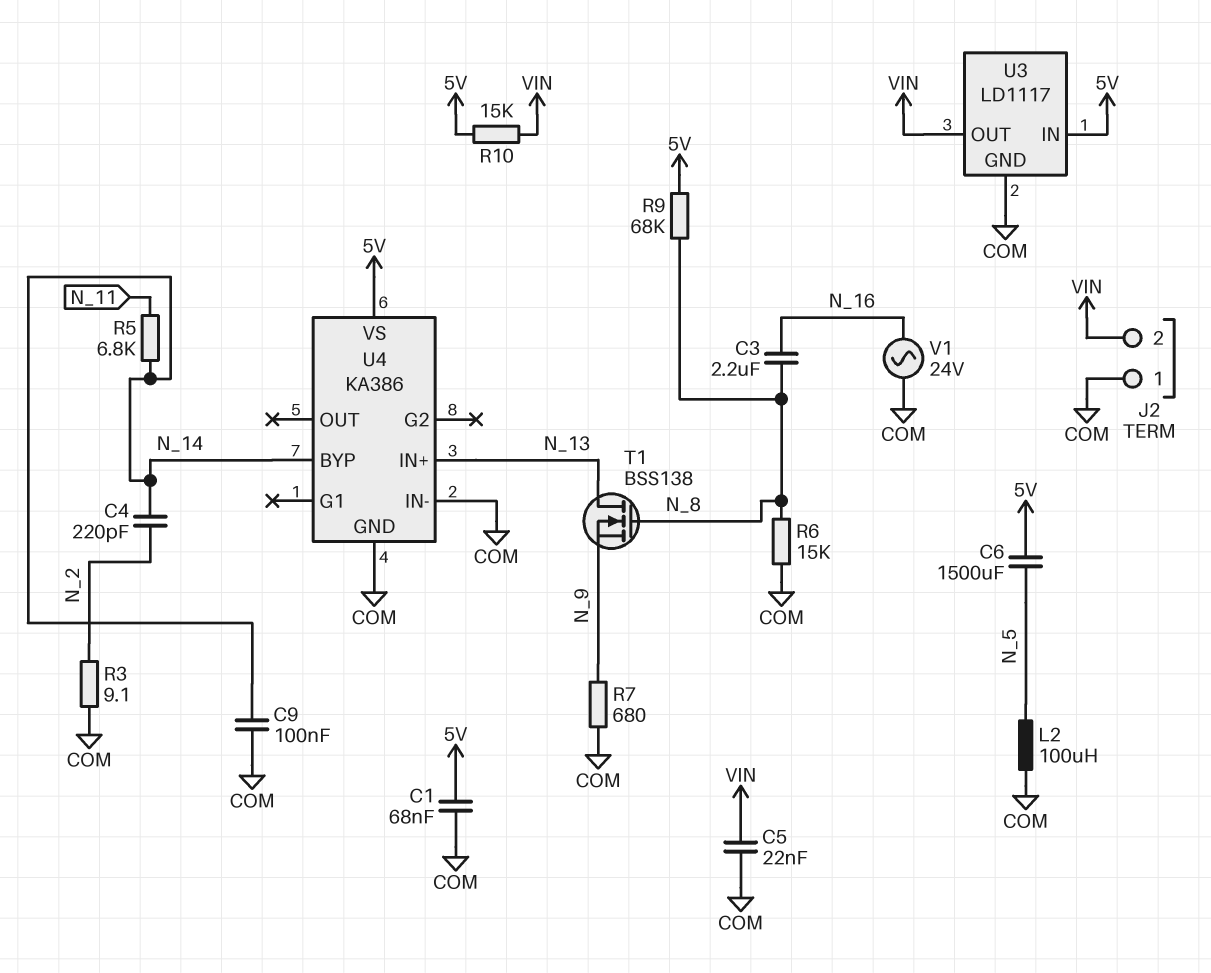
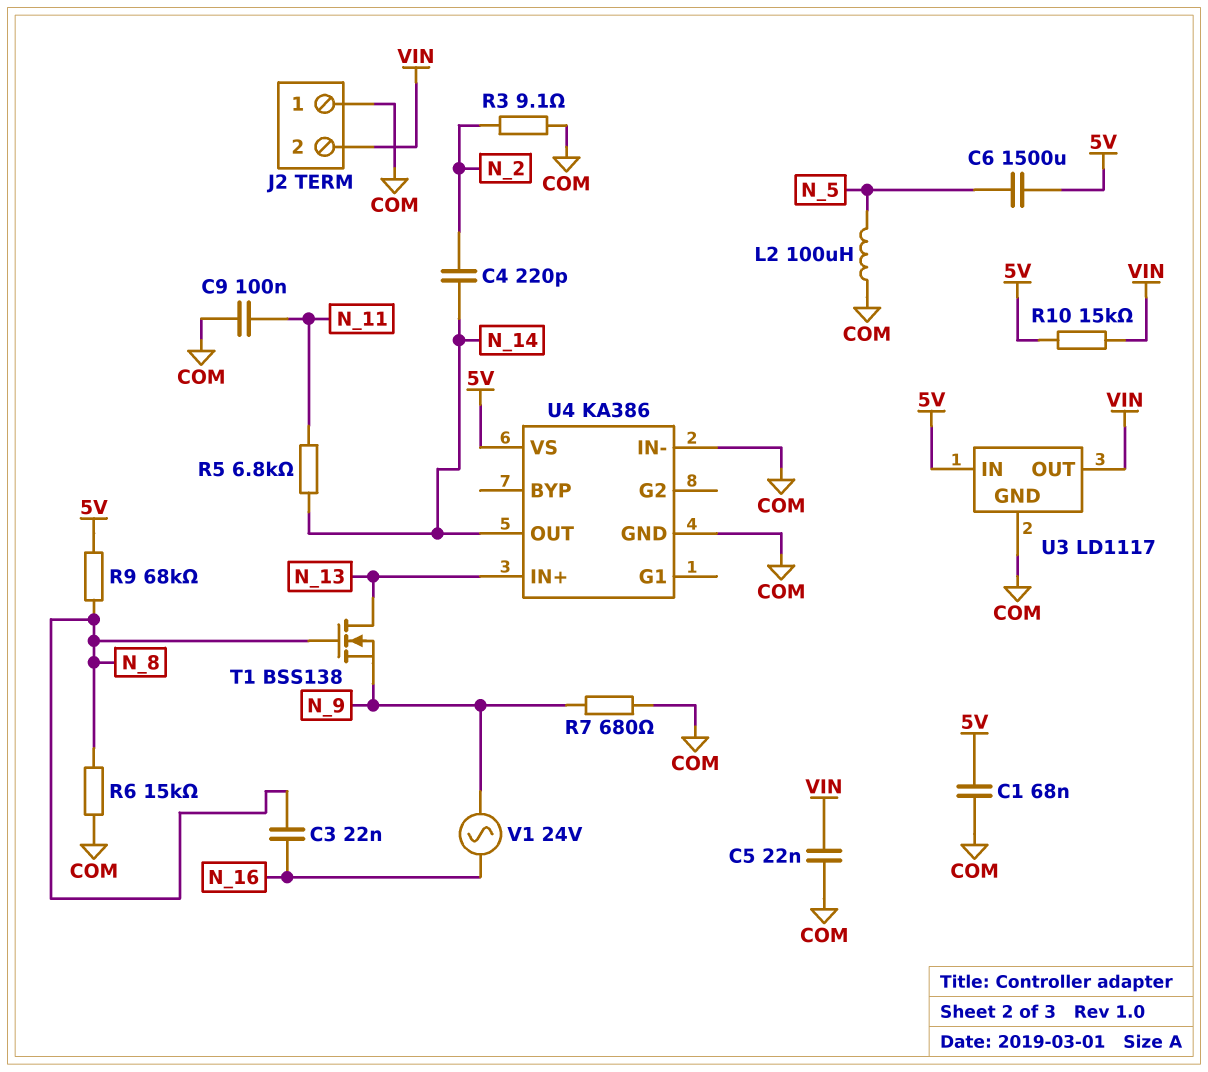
C3: 2.2uF (N_8, N_16) -> 22nF (N_8, N_16)
C9: 100nF (COM, N_14) -> 100nF (COM, N_11)
U4 pin BYP: N_14 -> none
U4 pin OUT: none -> N_14
V1: AC 24V (COM, N_16) -> AC 24V (N_9, N_16)

